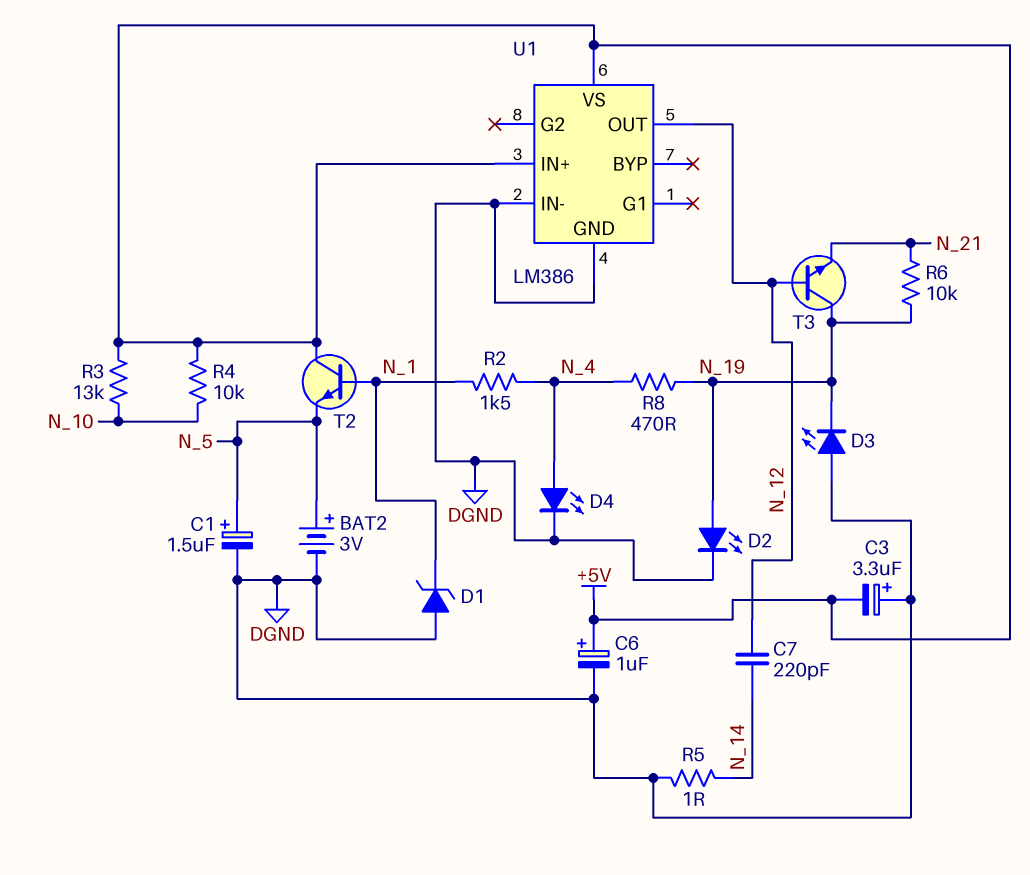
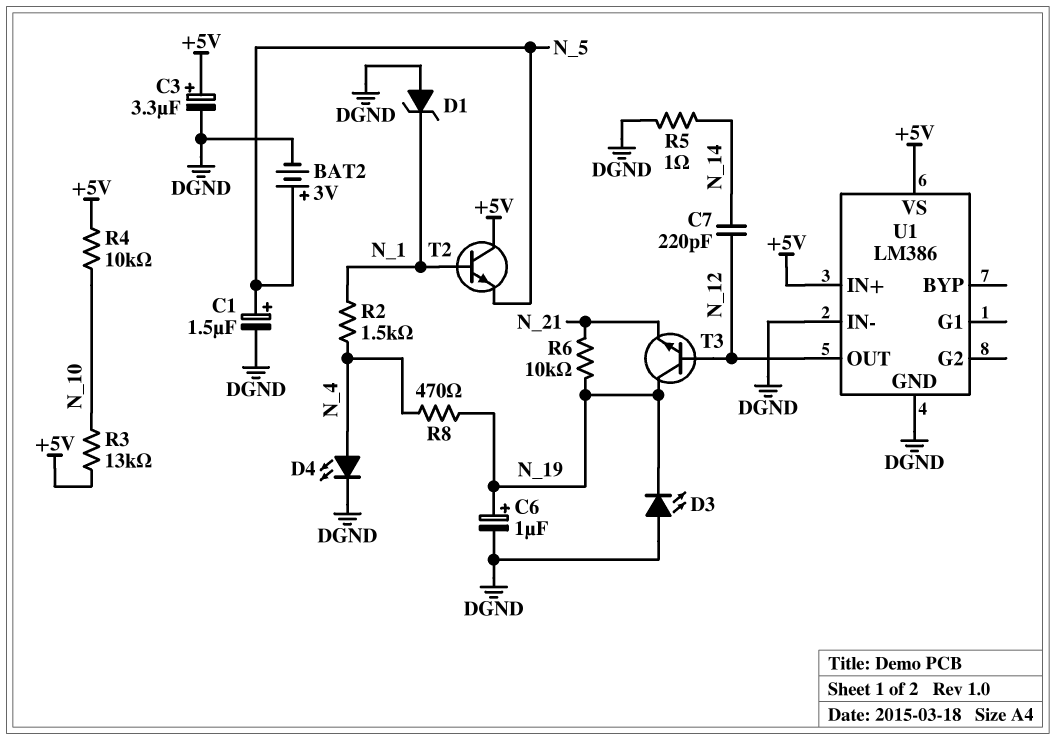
C3: 3.3uF (plus DGND, minus +5V) -> 3.3uF (plus +5V, minus DGND)
C6: 1uF (plus +5V, minus DGND) -> 1uF (plus N_19, minus DGND)
D2: LED (A N_19, K DGND) -> none

